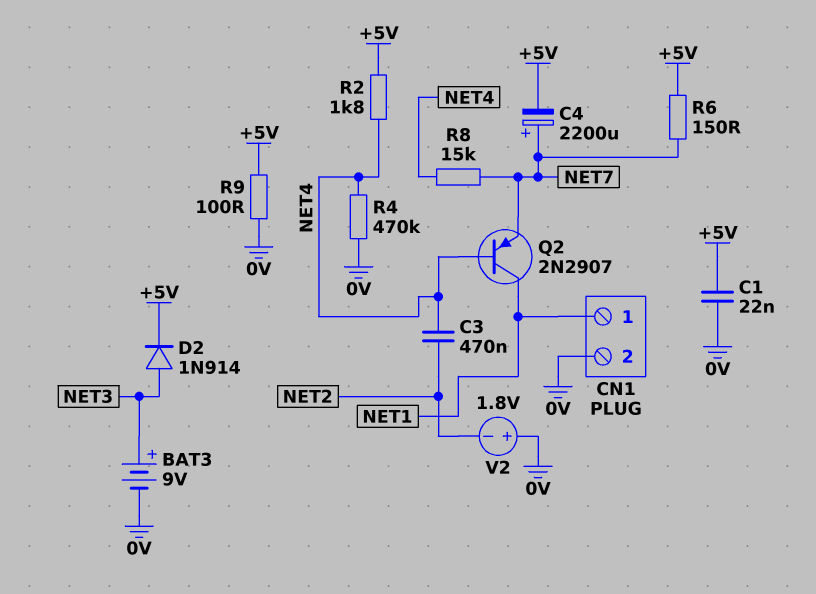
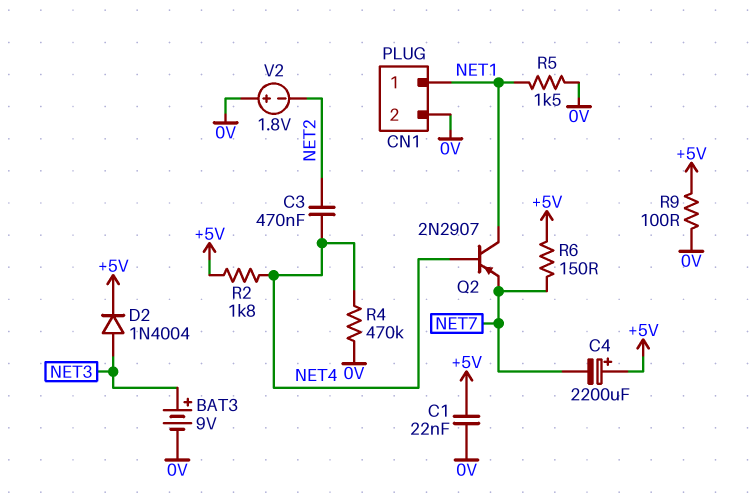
C4: 2200uF (plus NET7, minus +5V) -> 2200uF (plus +5V, minus NET7)
D2: diode 1N914 (A NET3, K +5V) -> diode 1N4004 (A NET3, K +5V)
R5: none -> 1.5k (0V, NET1)
R8: 15k (NET4, NET7) -> none

